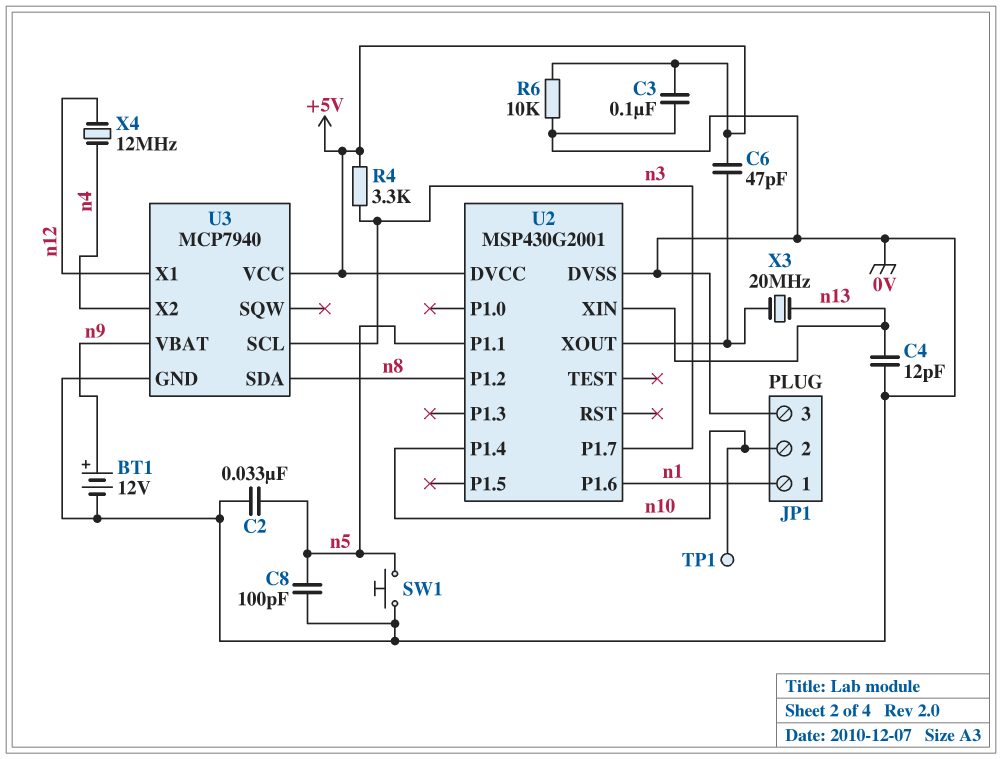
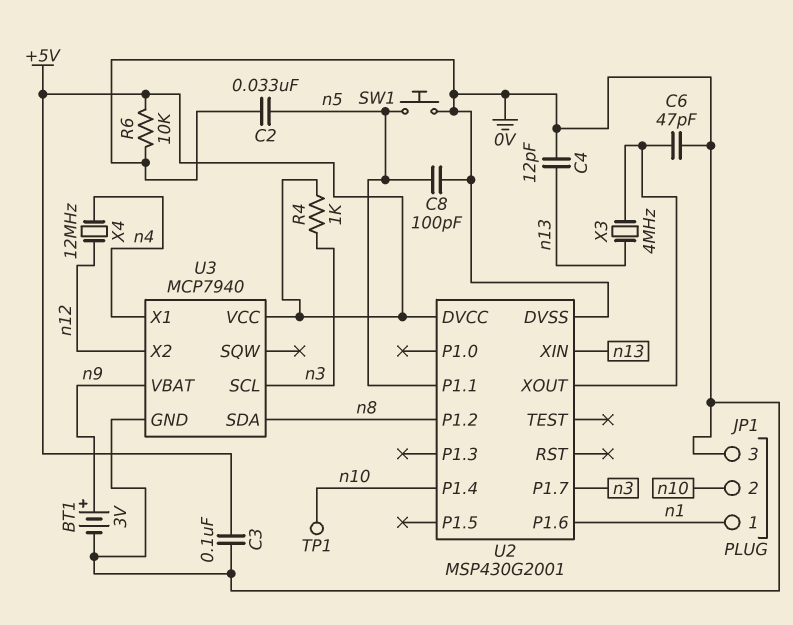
BT1: 12V (plus n9, minus 0V) -> 3V (plus n9, minus 0V)
C6: 47pF (+5V, U2/XOUT) -> 47pF (0V, U2/XOUT)
R4: 3.3k (+5V, n3) -> 1k (+5V, n3)
U3 pin X1: n12 -> n4
U3 pin X2: n4 -> n12
X3: 20MHz (U2/XOUT, n13) -> 4MHz (U2/XOUT, n13)

